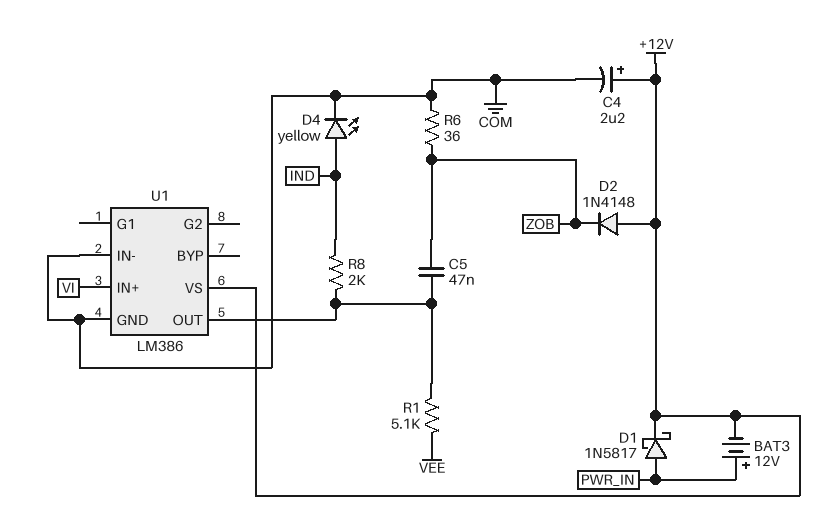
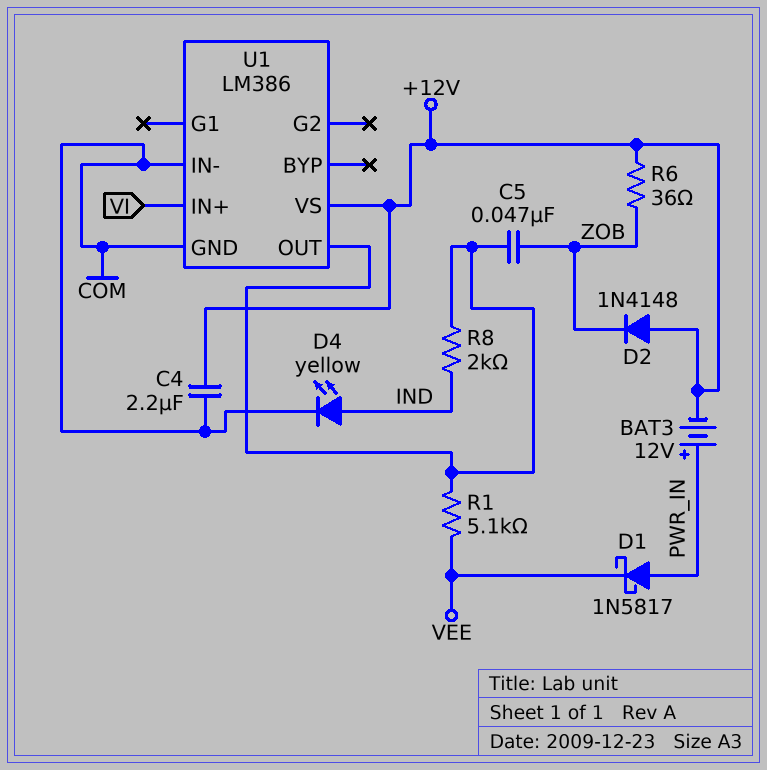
C4: 2.2uF (plus +12V, minus COM) -> 2.2uF (+12V, COM)
D1: schottky 1N5817 (A PWR_IN, K +12V) -> schottky 1N5817 (A PWR_IN, K VEE)
R6: 36 (COM, ZOB) -> 36 (+12V, ZOB)

